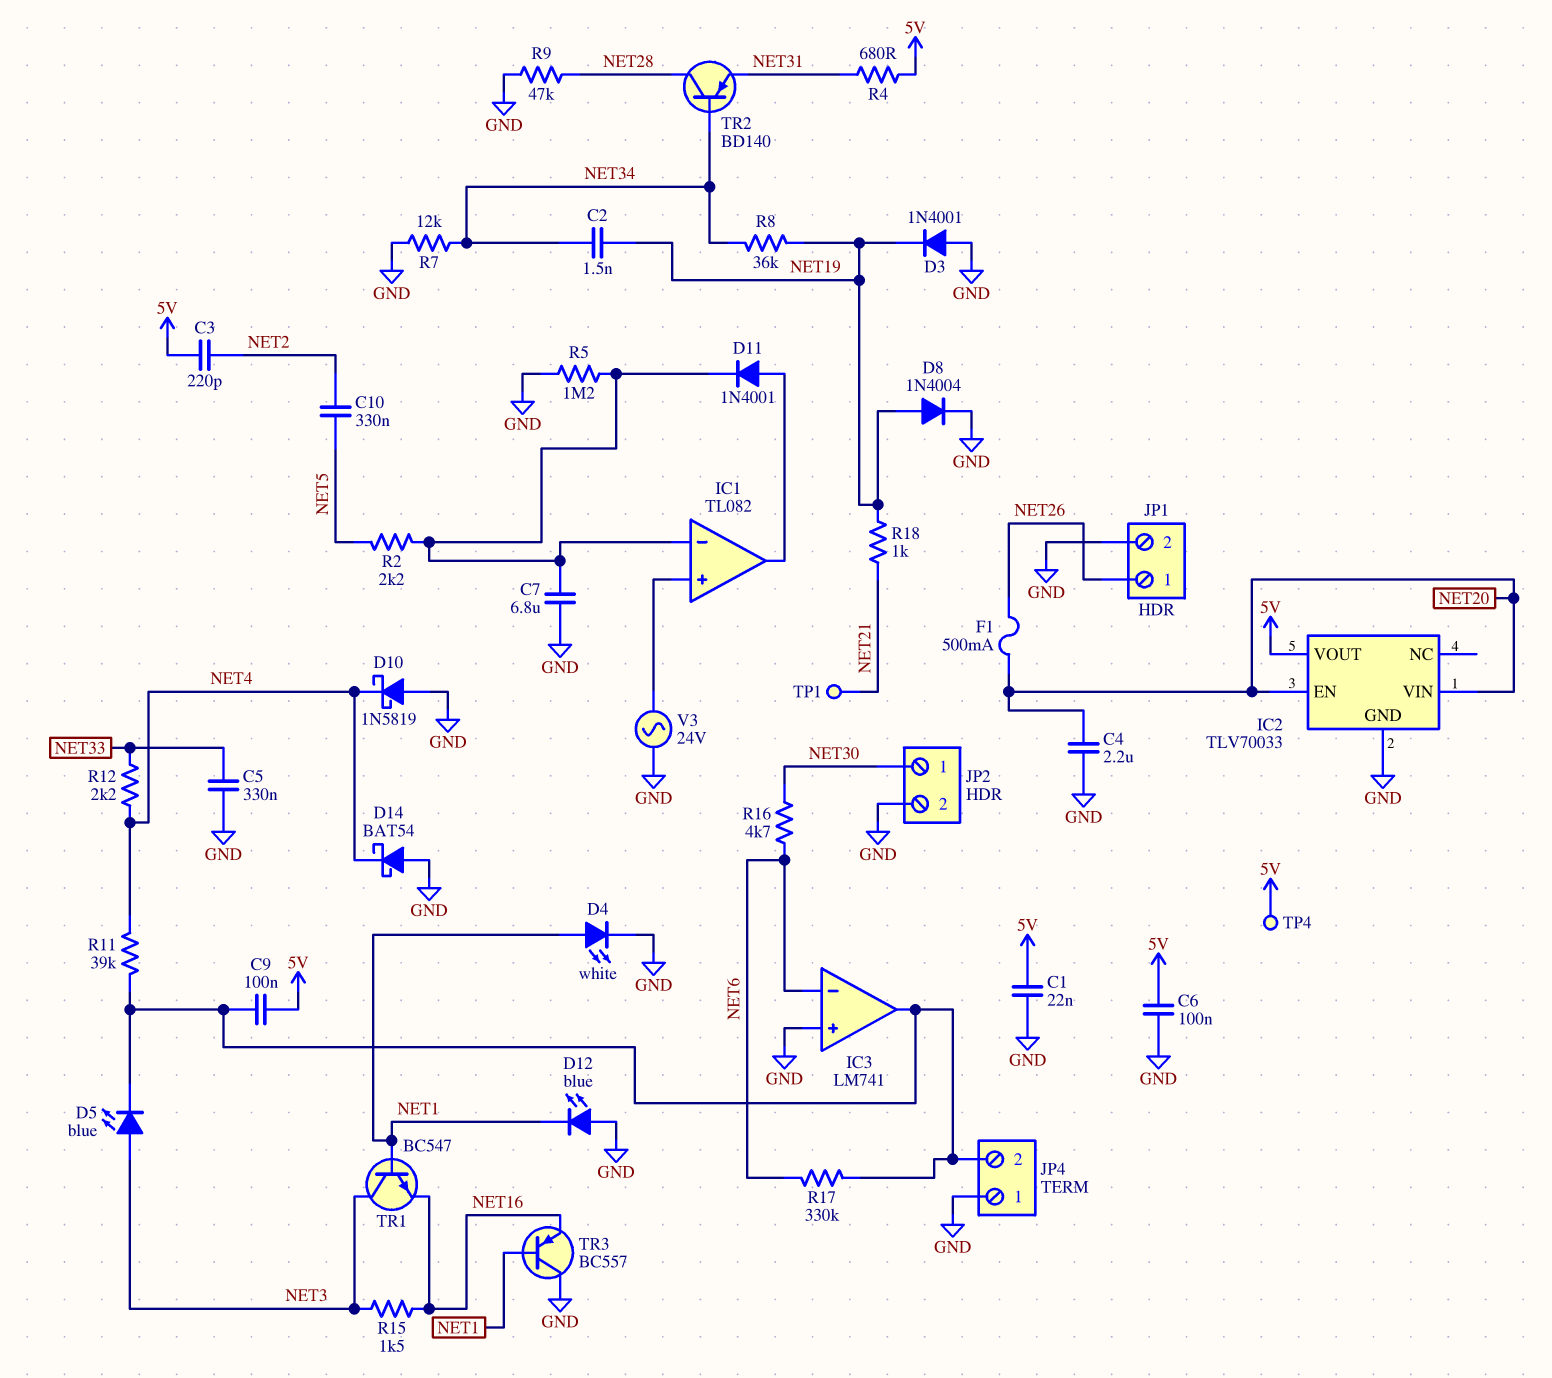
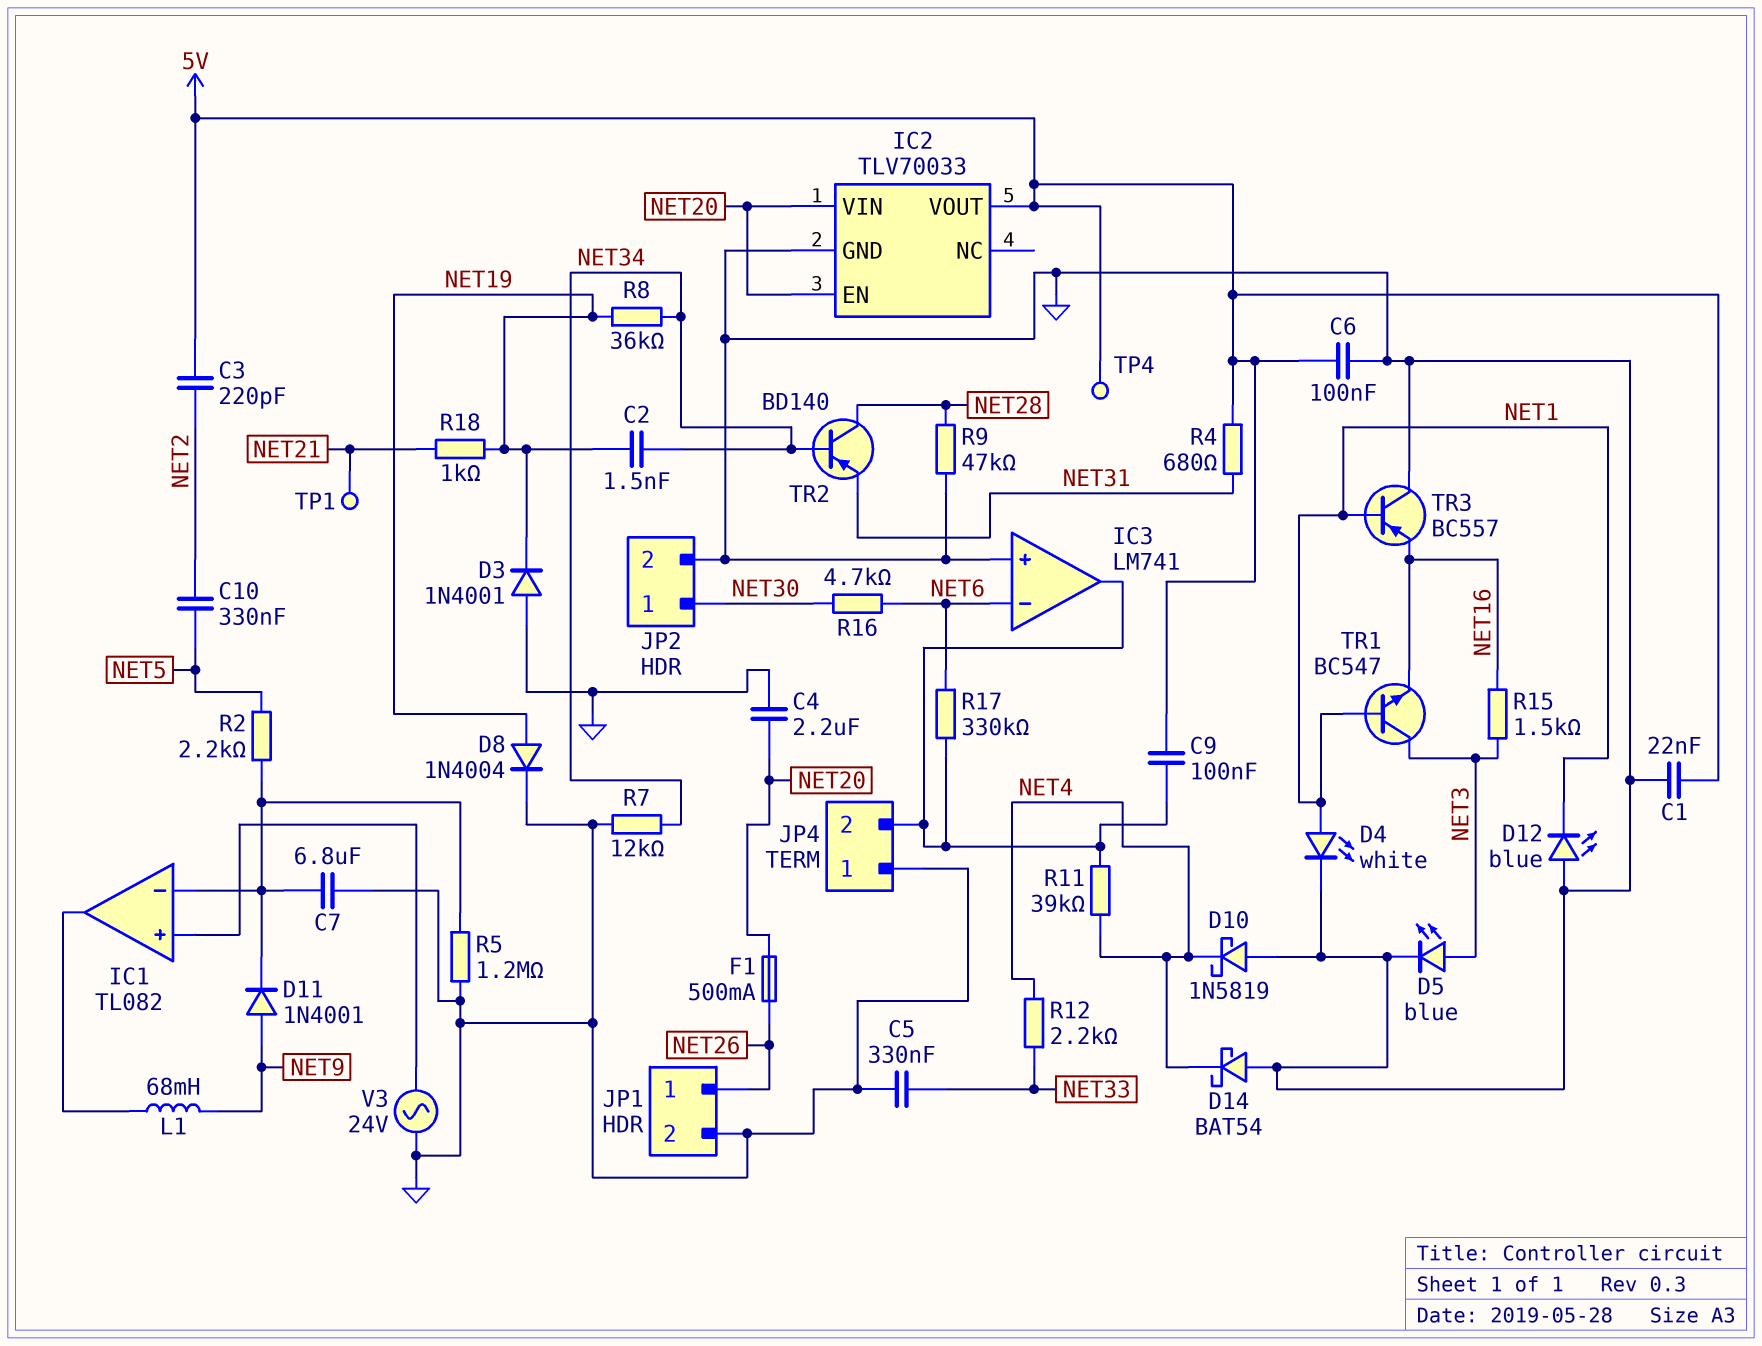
D5: LED blue (A NET3, K IC3/out) -> LED blue (A NET3, K GND)
D11: diode 1N4001 (A IC1/out, K IC1/in-) -> diode 1N4001 (A NET9, K IC1/in-)
L1: none -> 68mH (IC1/out, NET9)

